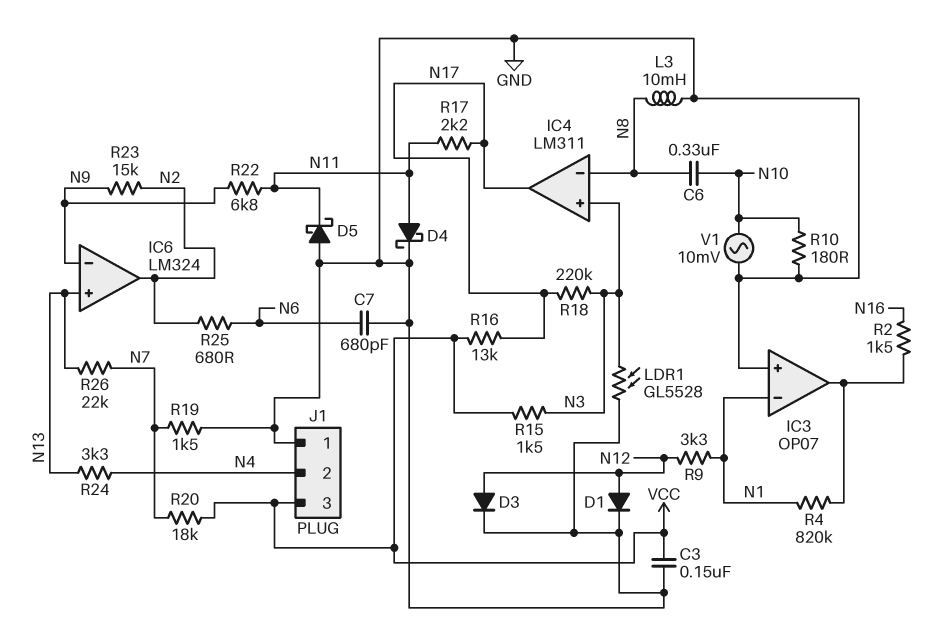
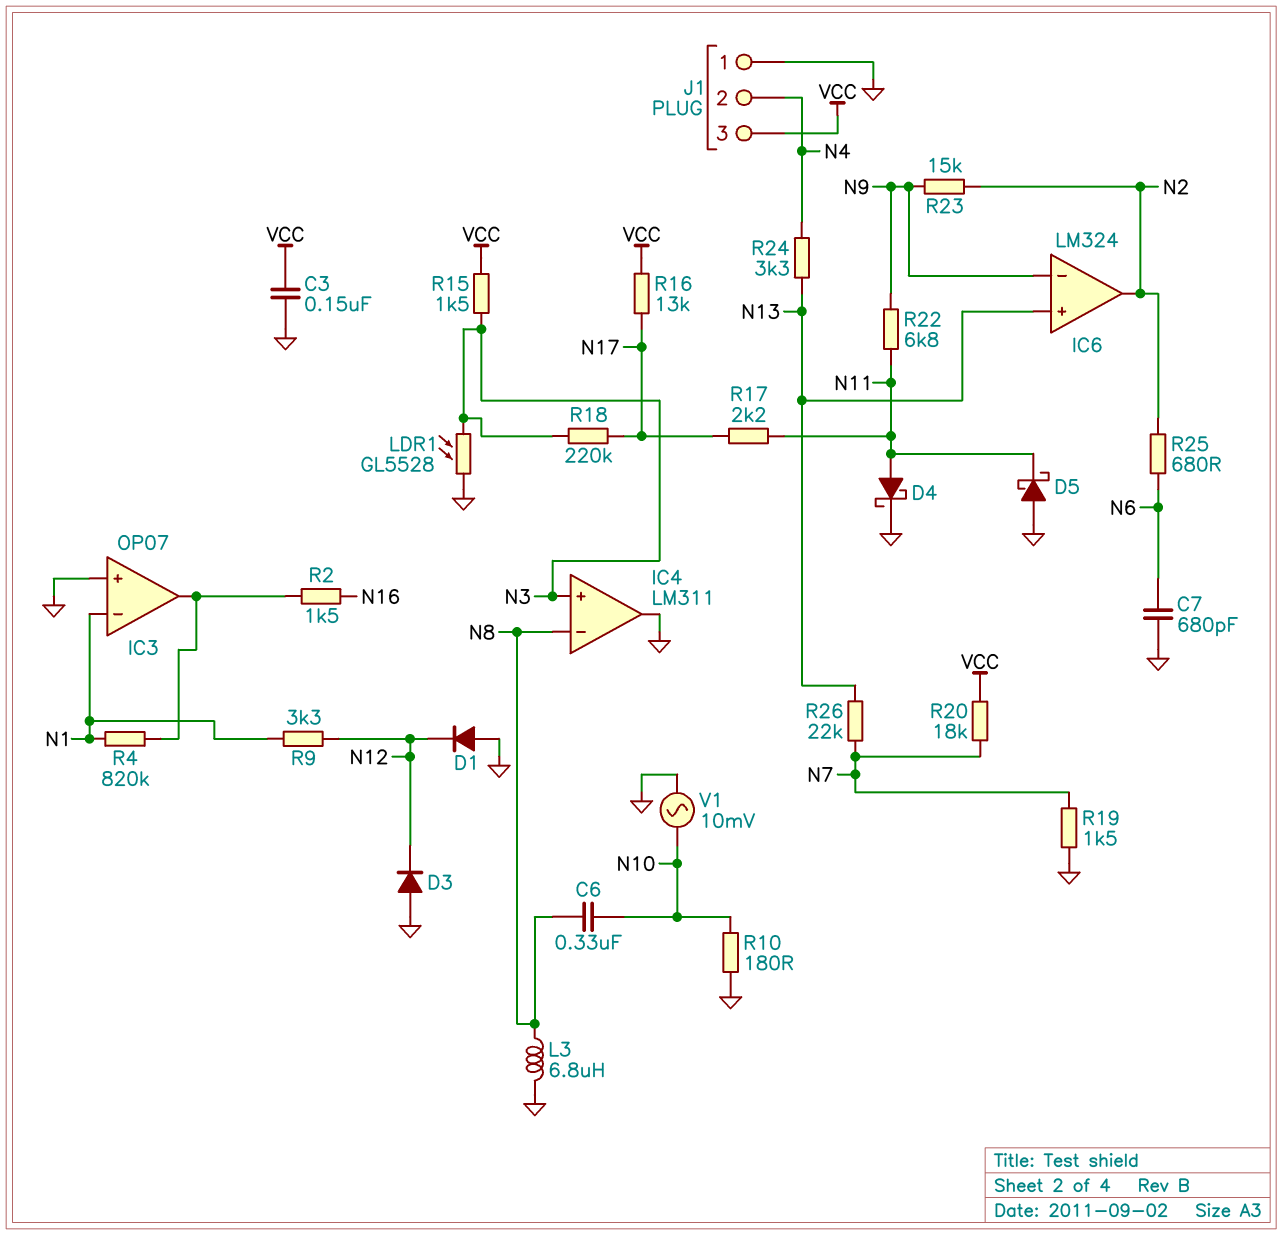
D1: diode (A N12, K GND) -> diode (A GND, K N12)
D3: diode (A N12, K GND) -> diode (A GND, K N12)
IC4 pin out: N17 -> GND
L3: 10mH (GND, N8) -> 6.8uH (GND, N8)

